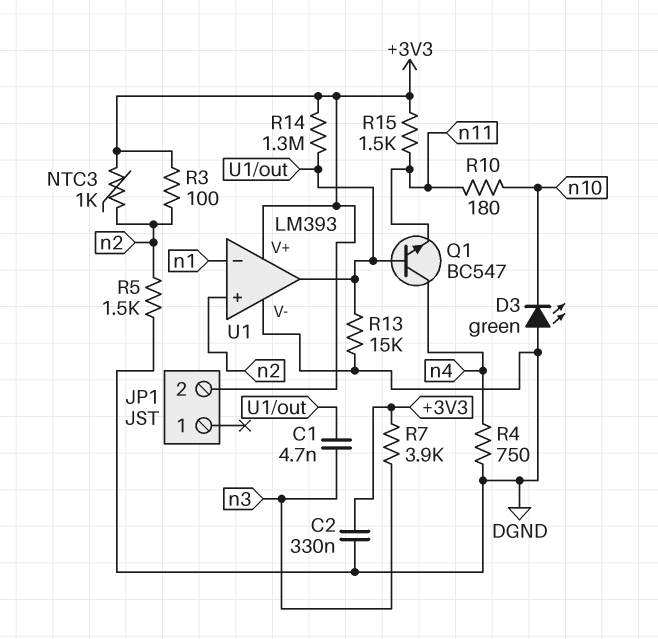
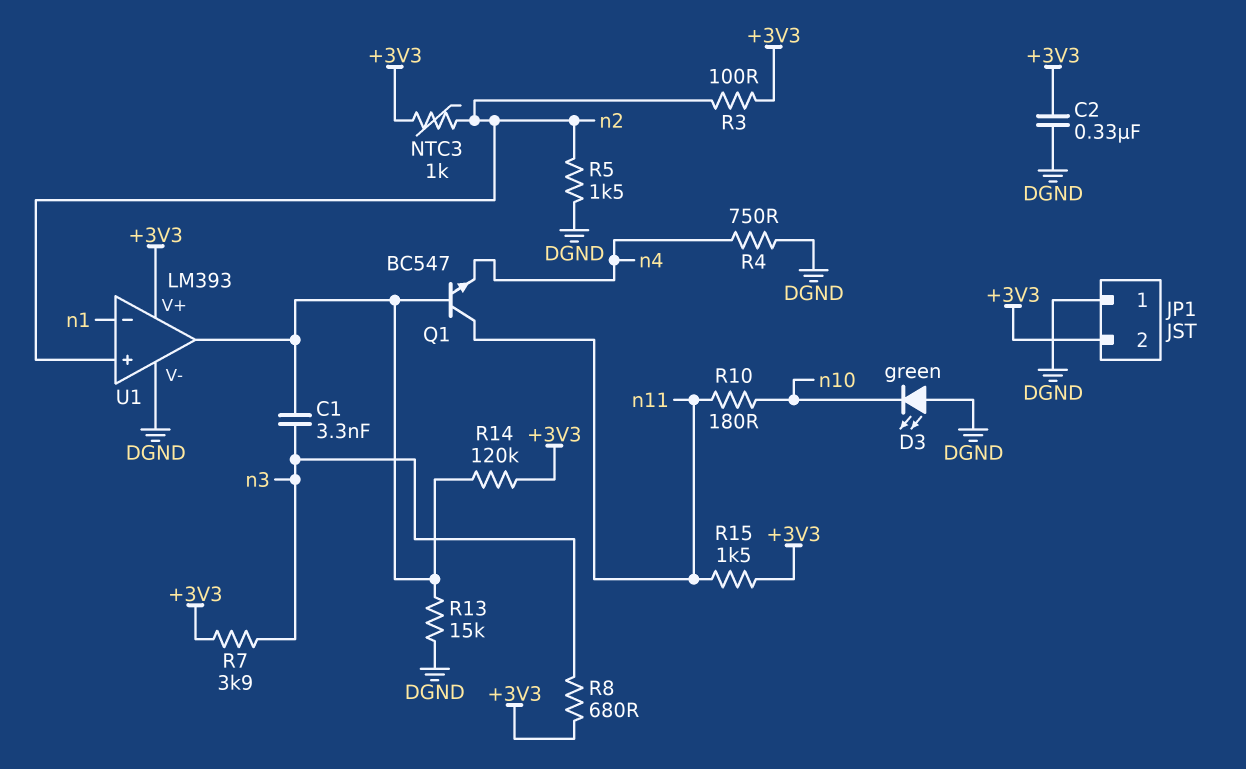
C1: 4.7nF (U1/out, n3) -> 3.3nF (U1/out, n3)
JP1 pin 1: none -> DGND
Q1: NPN BC547 (B U1/out, C n4, E n11) -> NPN BC547 (B U1/out, C n11, E n4)
R8: none -> 680 (+3V3, n3)
R14: 1.3M (+3V3, U1/out) -> 120k (+3V3, U1/out)

